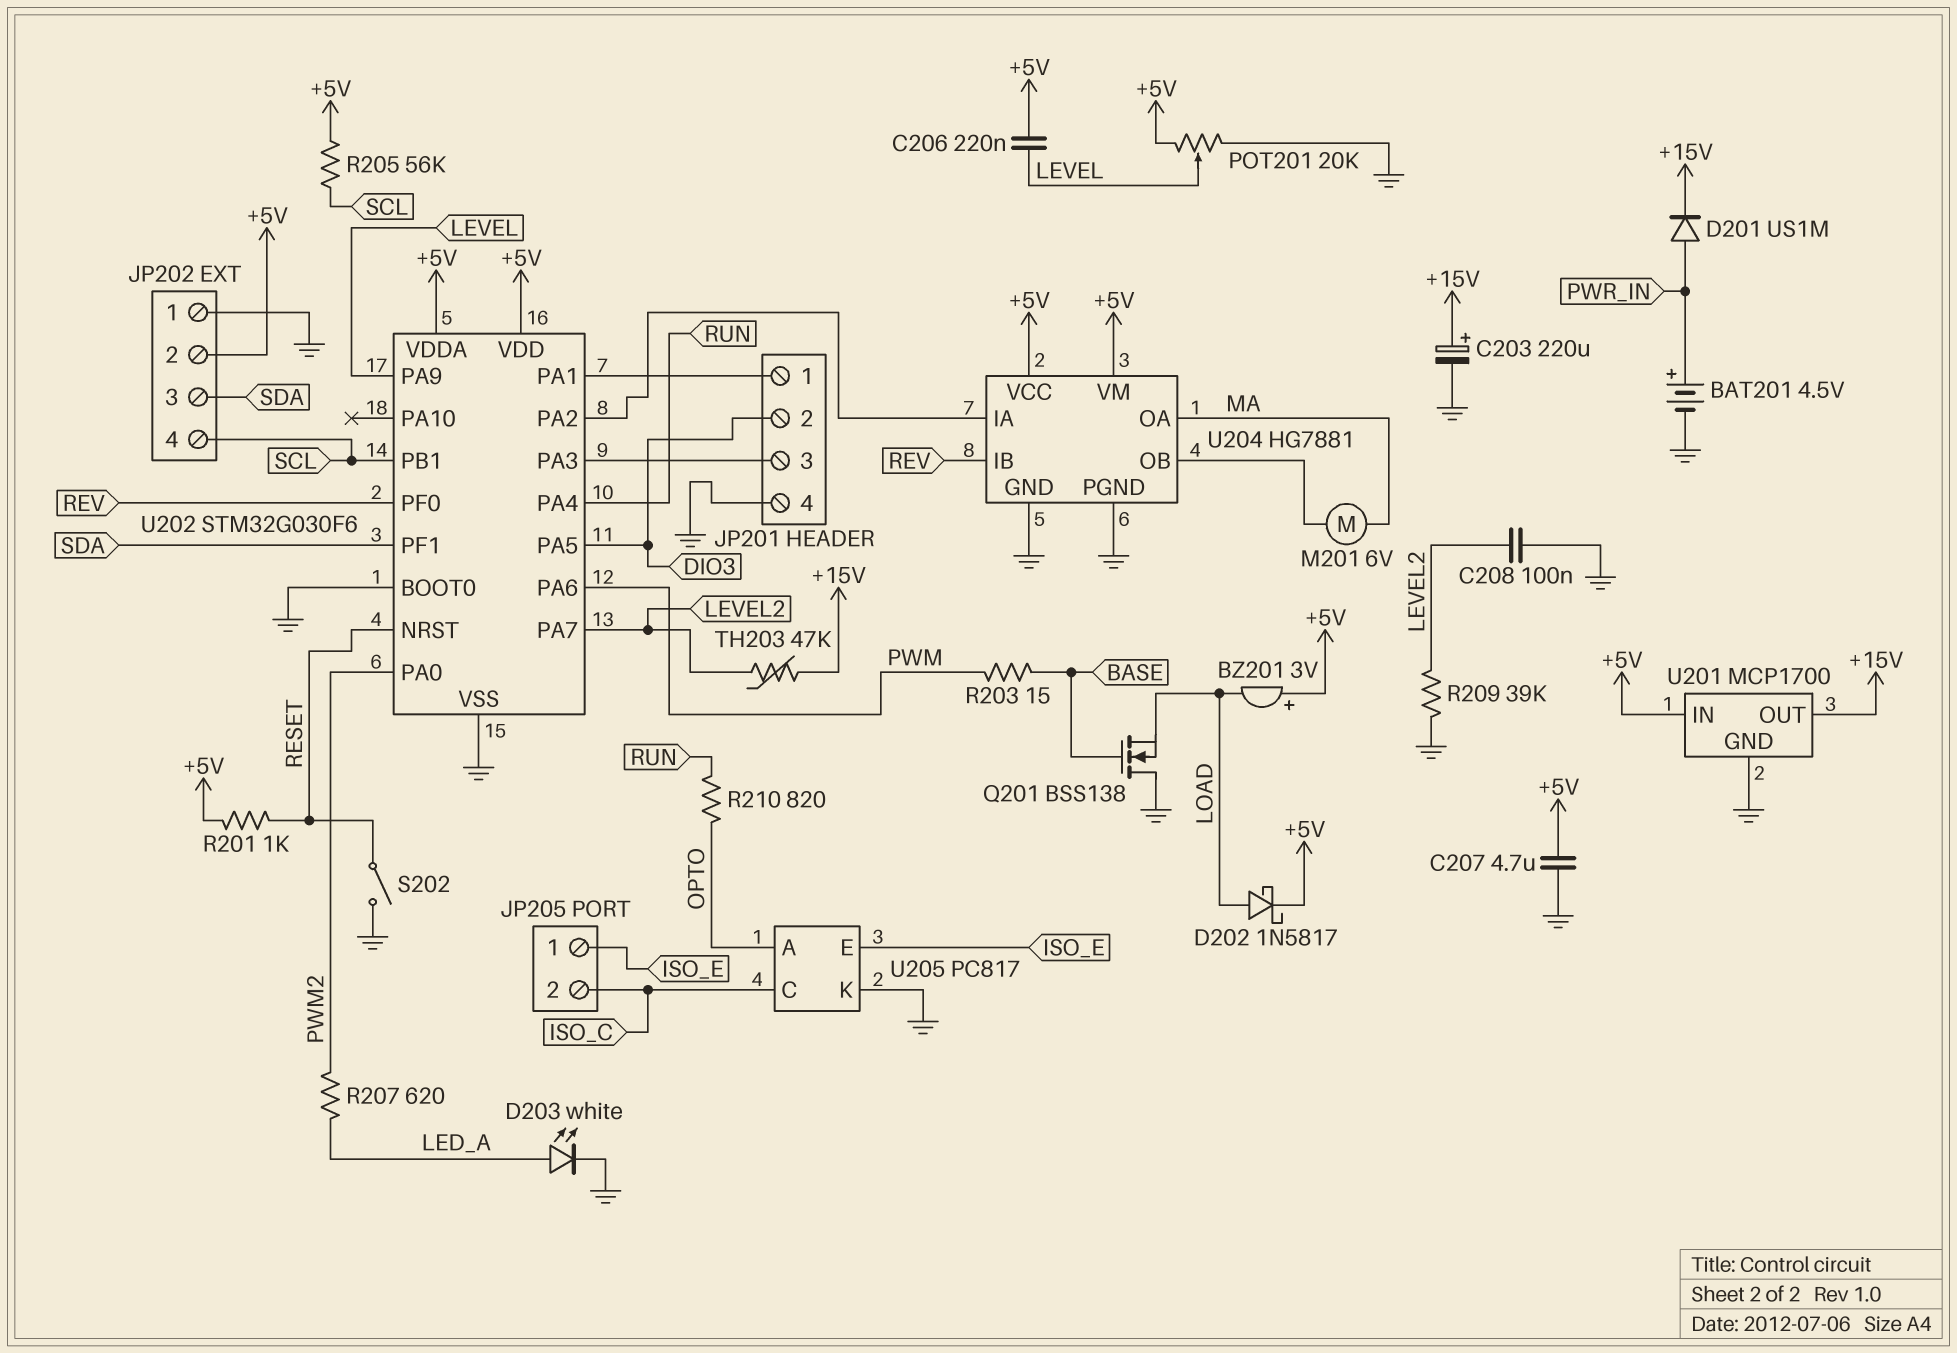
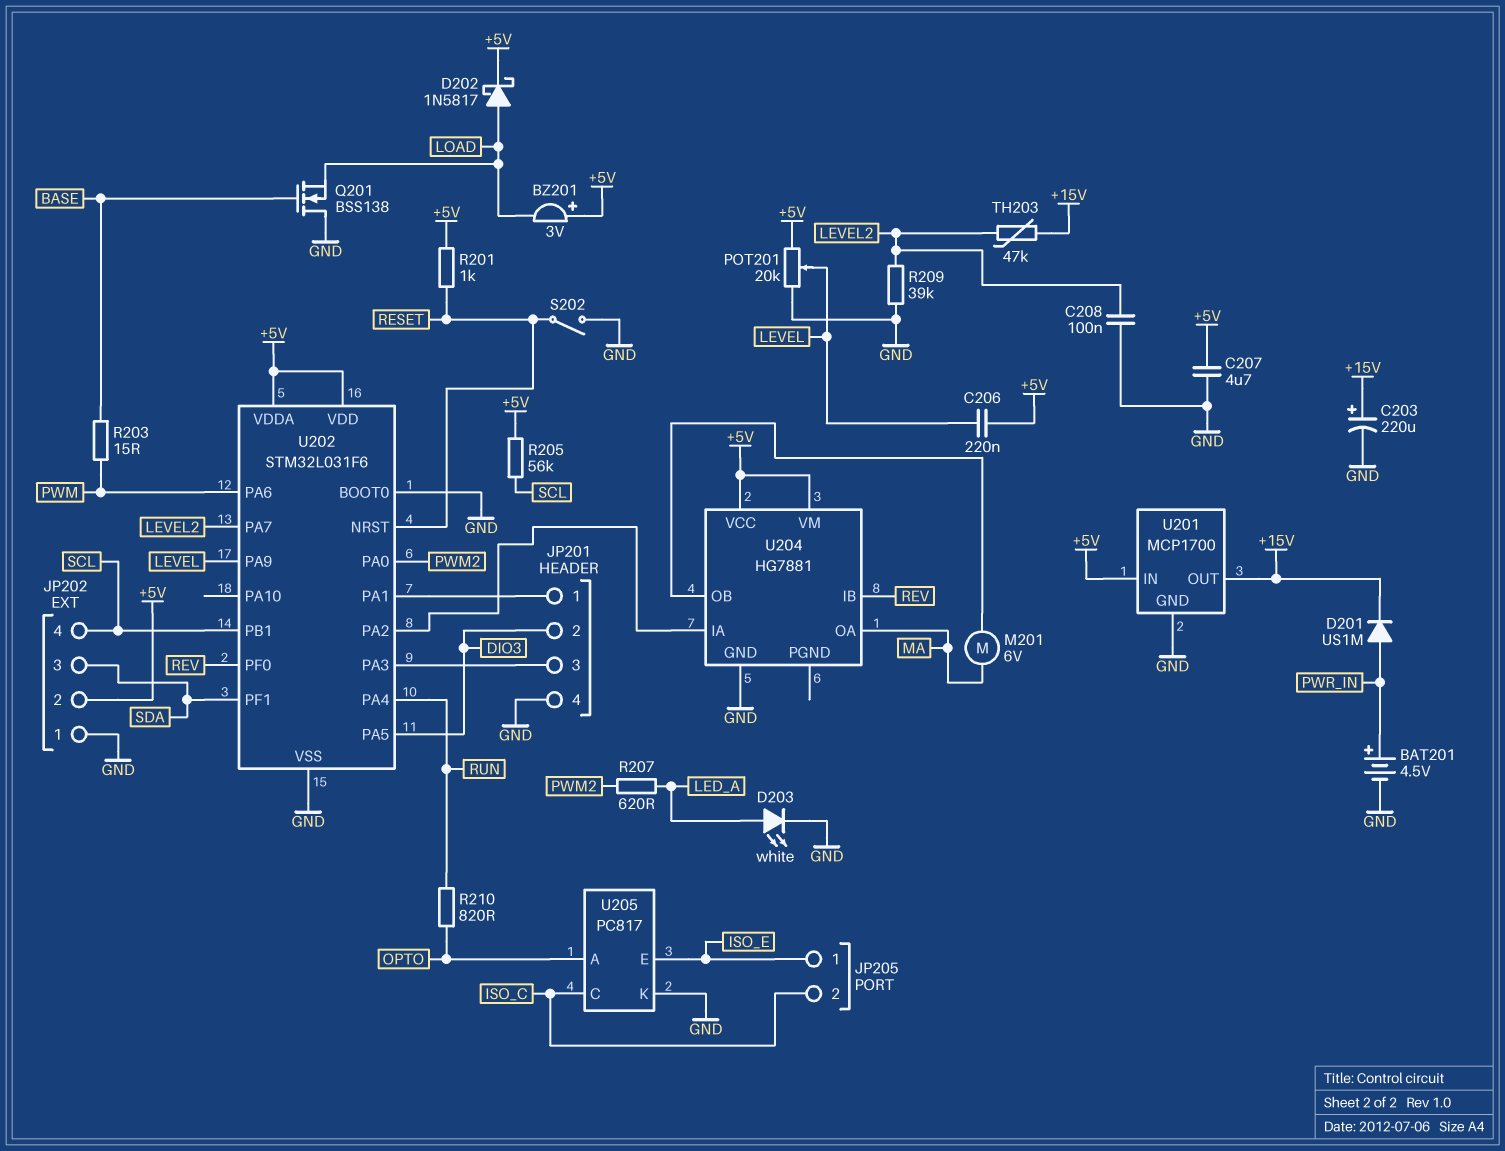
U202: STM32G030F6 -> STM32L031F6
U204 pin PGND: GND -> none

